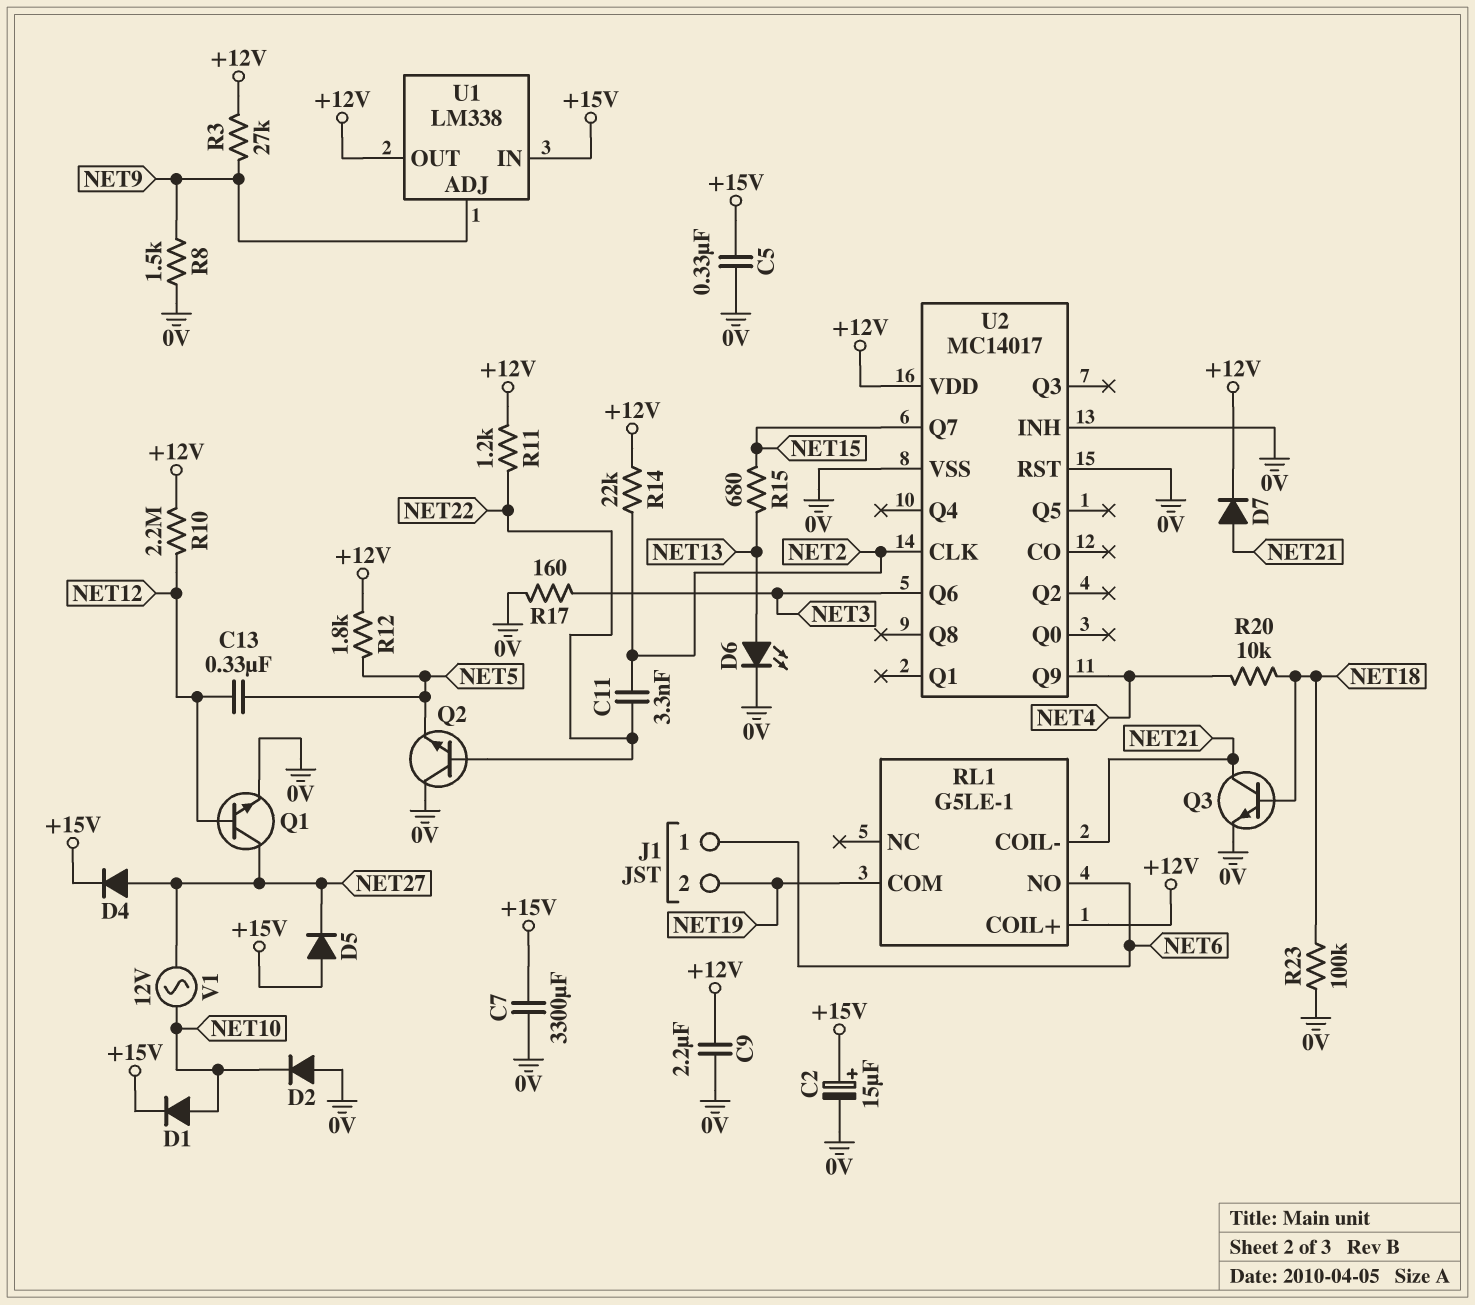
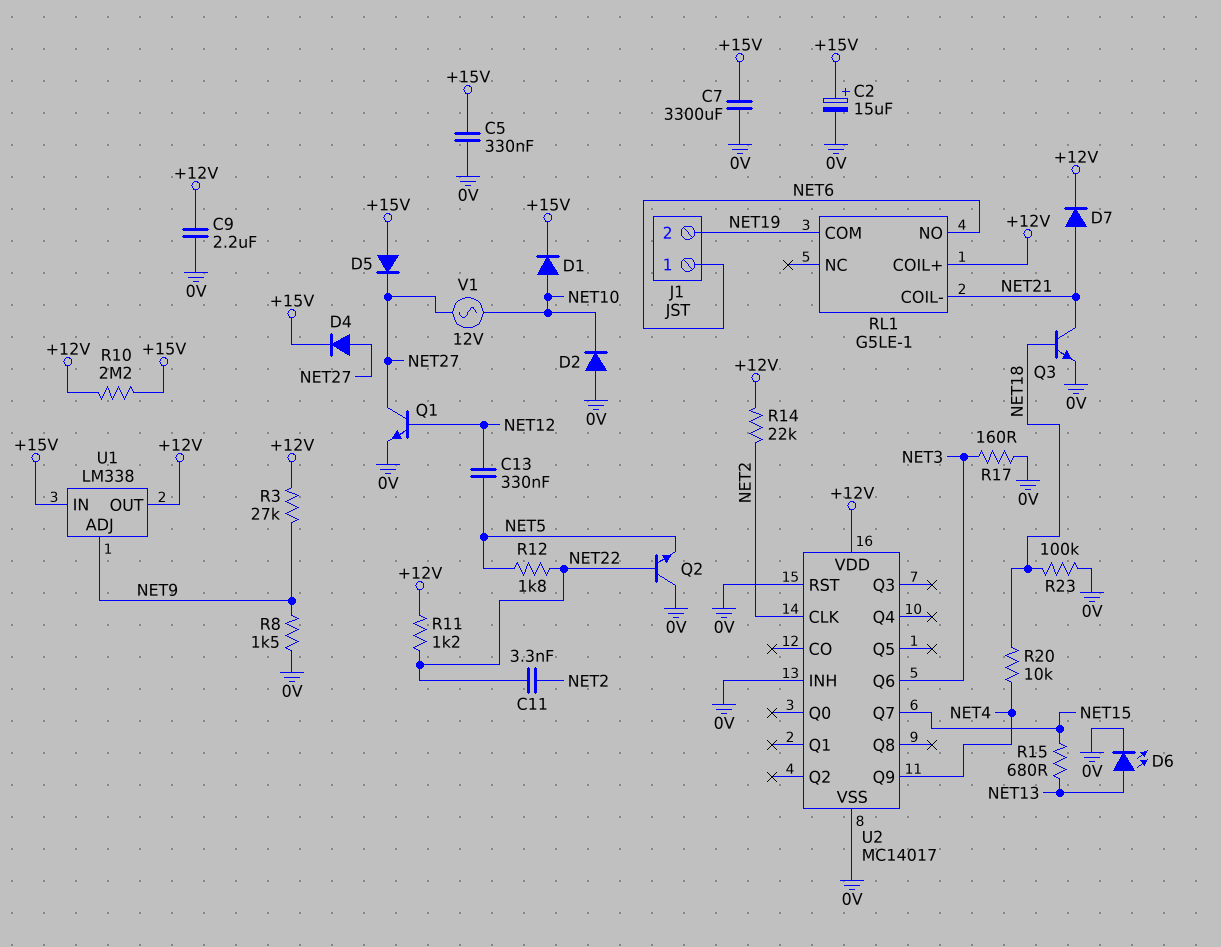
R10: 2.2M (+12V, NET12) -> 2.2M (+12V, +15V)
R12: 1.8k (+12V, NET5) -> 1.8k (NET5, NET22)

